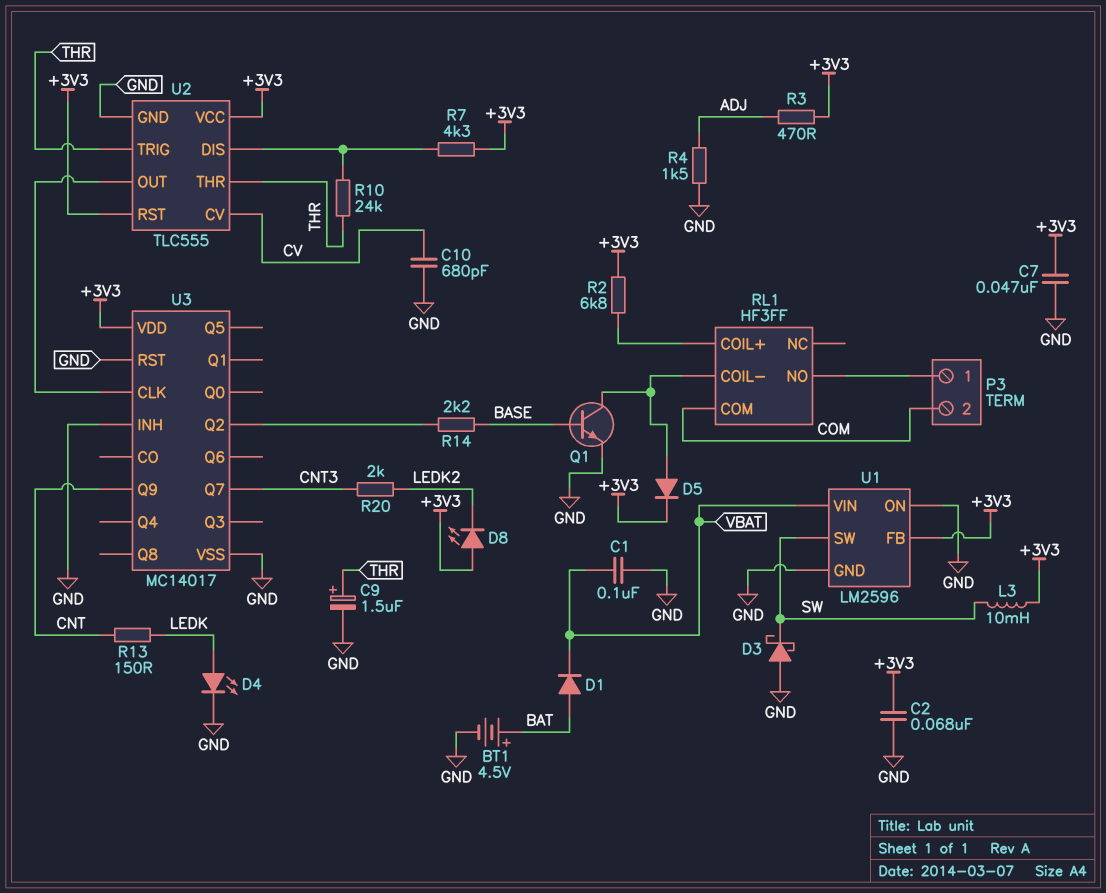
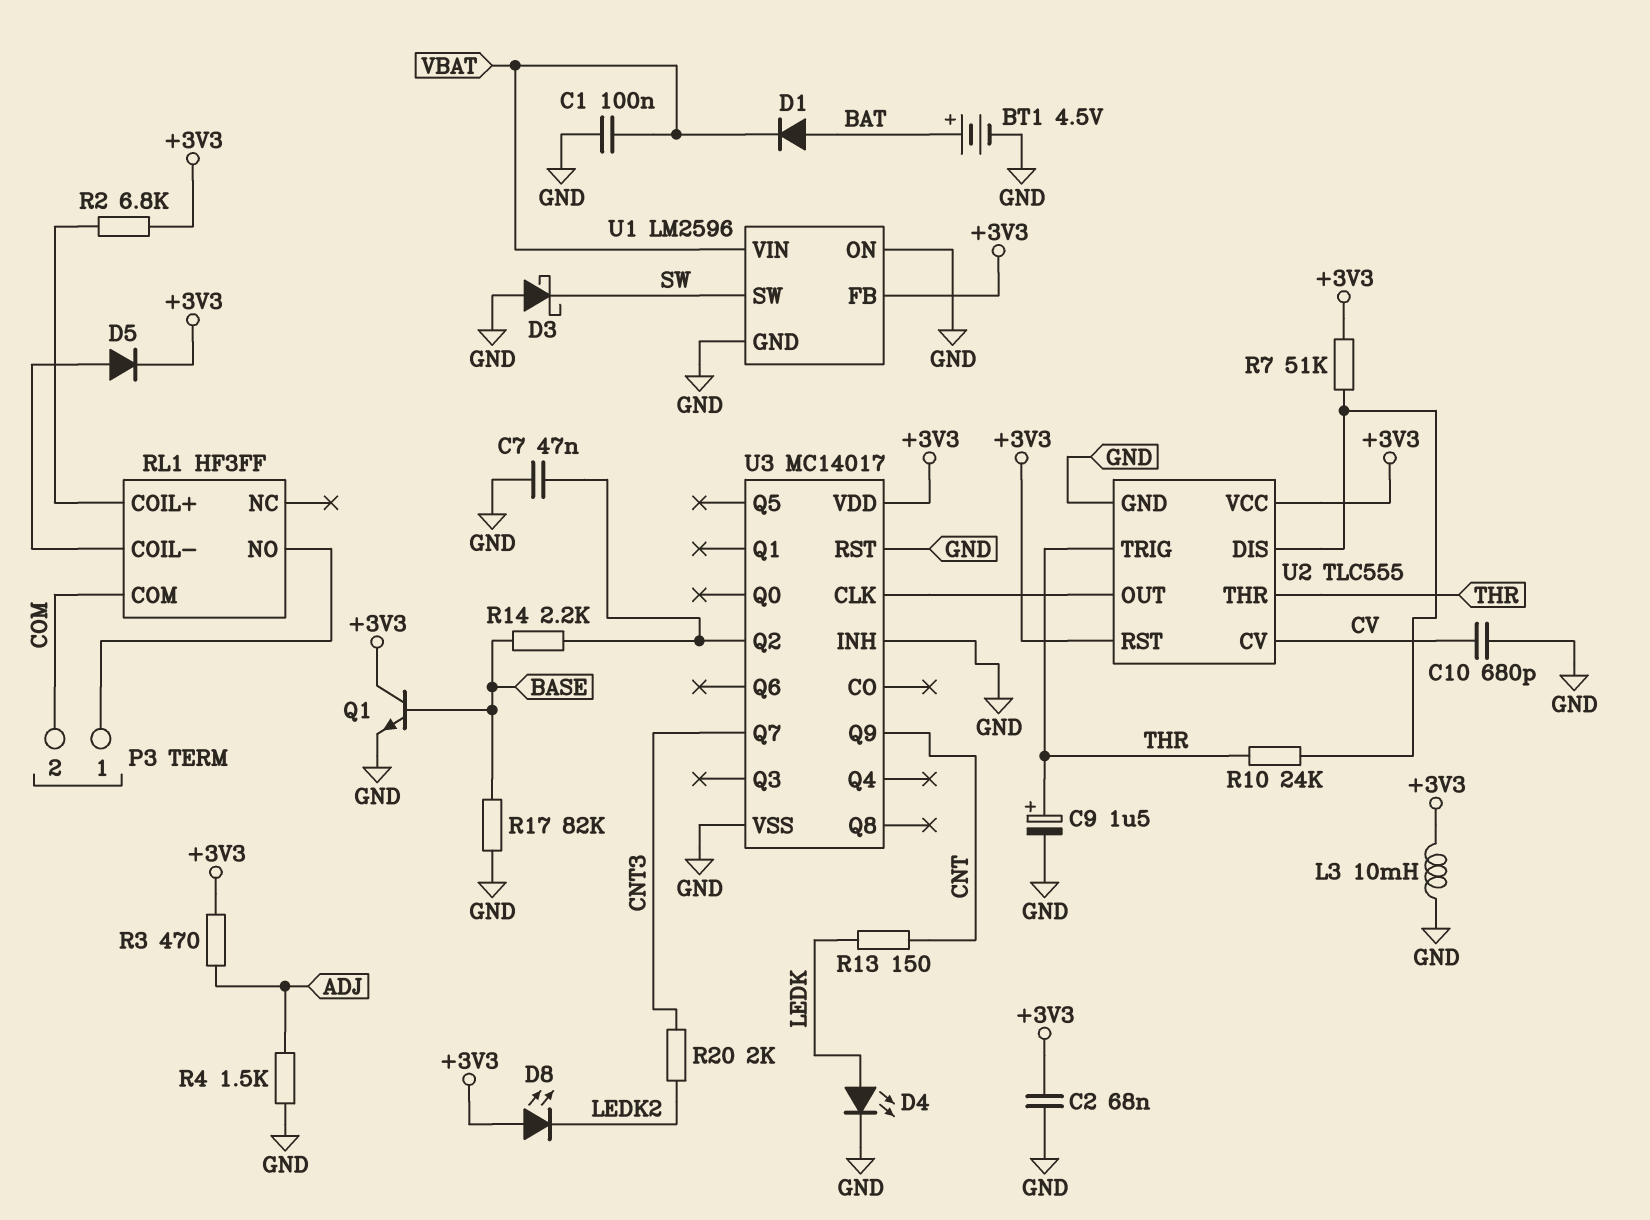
C7: 47nF (+3V3, GND) -> 47nF (GND, U3/Q2)
L3: 10mH (+3V3, SW) -> 10mH (+3V3, GND)
Q1: NPN (B BASE, C RL1/COIL-, E GND) -> NPN (B BASE, C +3V3, E GND)
R7: 4.3k (+3V3, U2/DIS) -> 51k (+3V3, U2/DIS)
R17: none -> 82k (BASE, GND)

